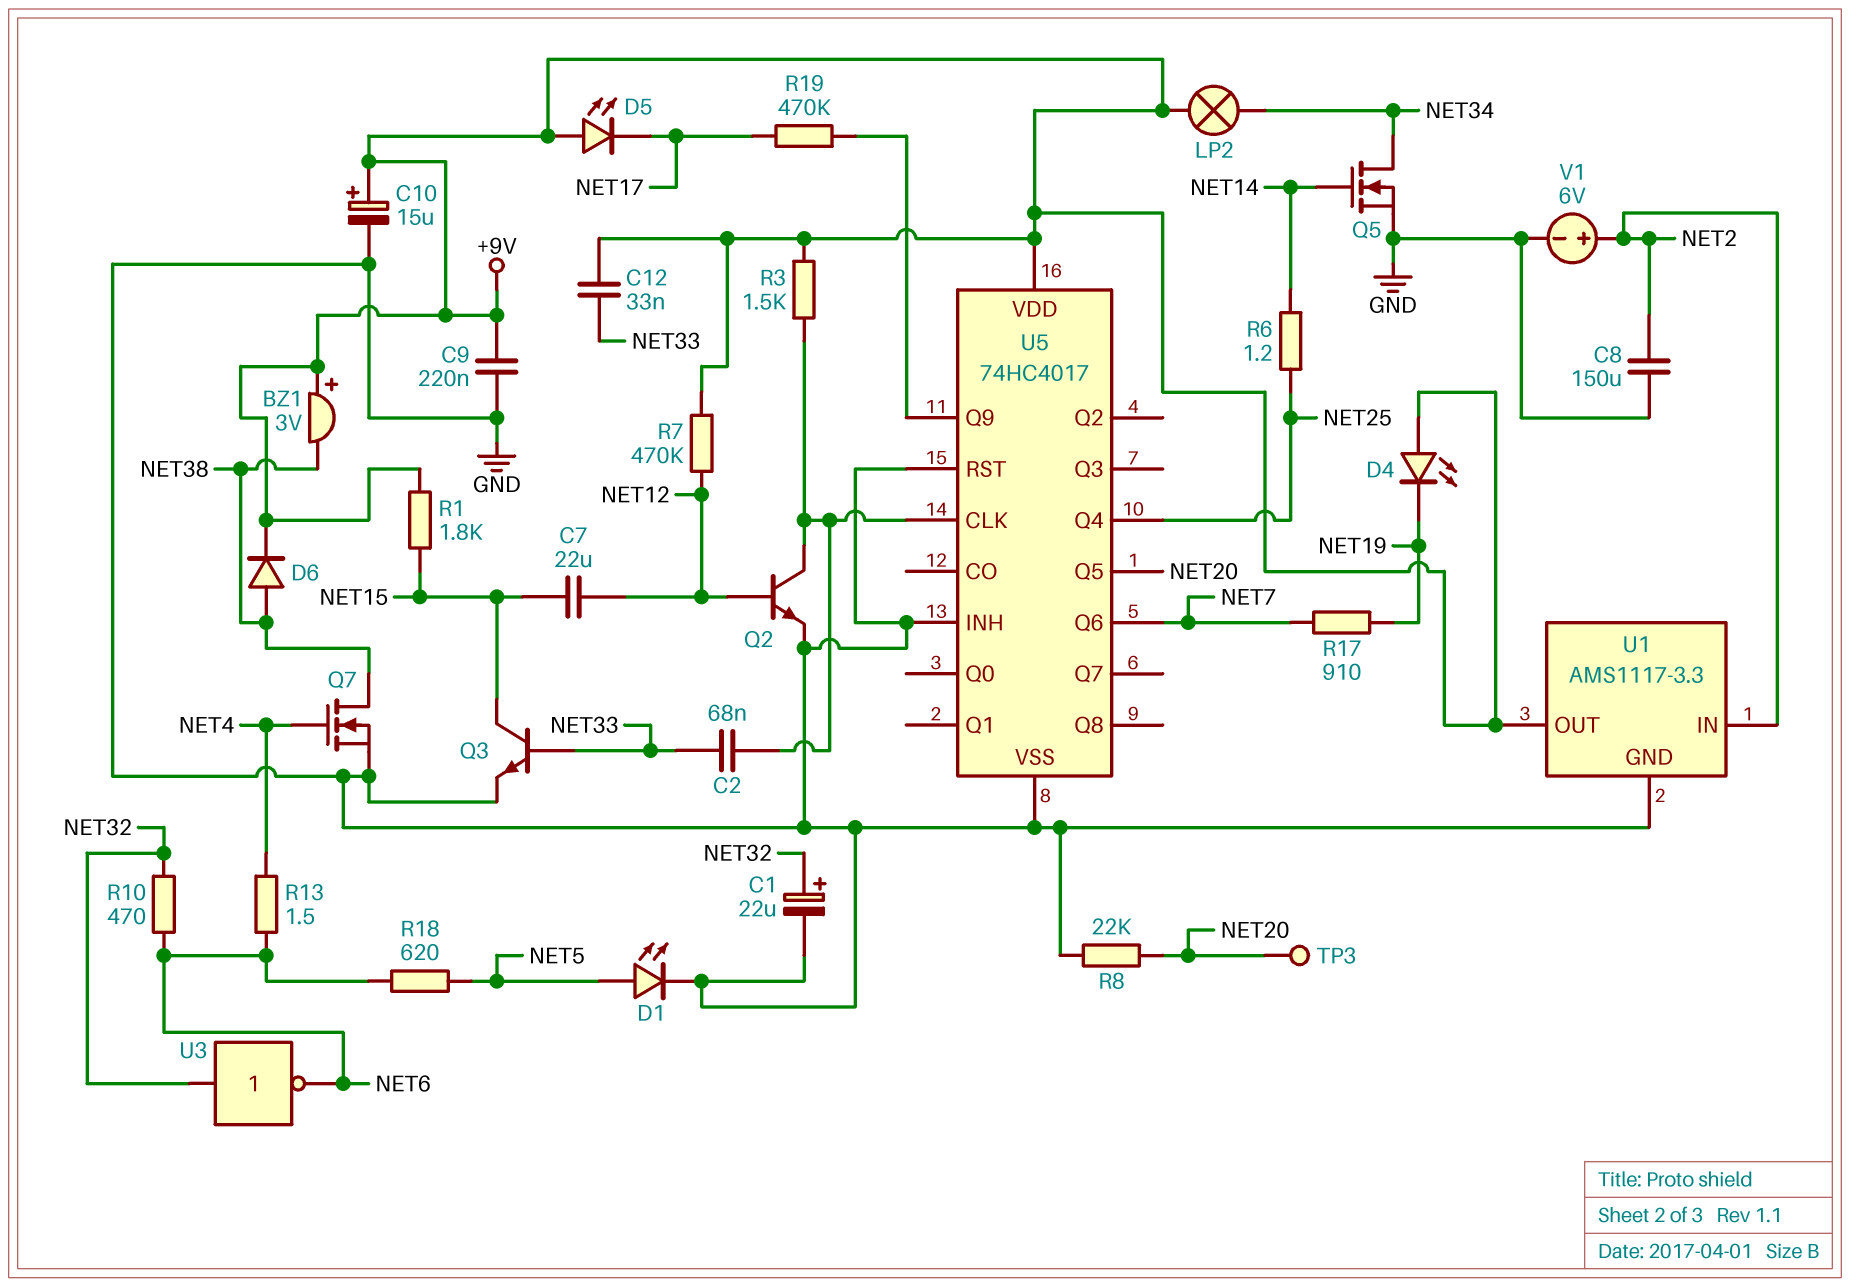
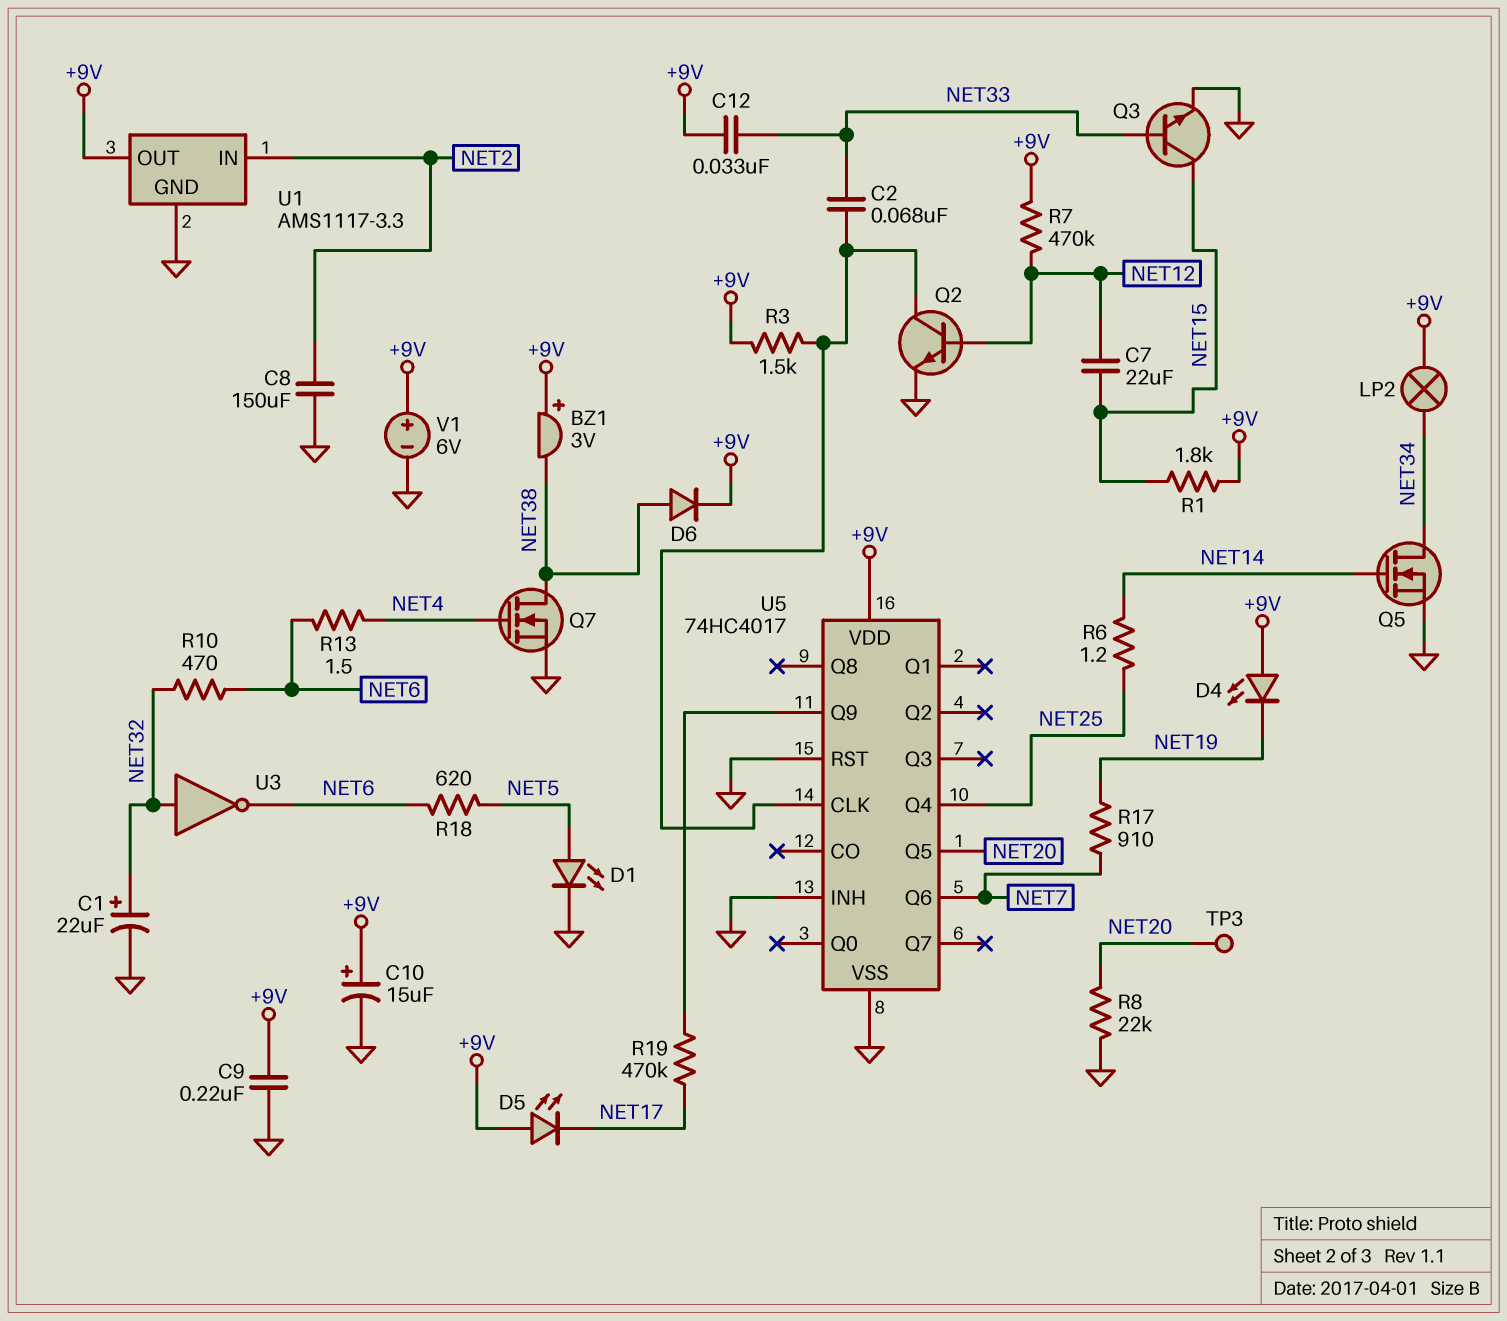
V1: 6V (plus NET2, minus GND) -> 6V (plus +9V, minus GND)

